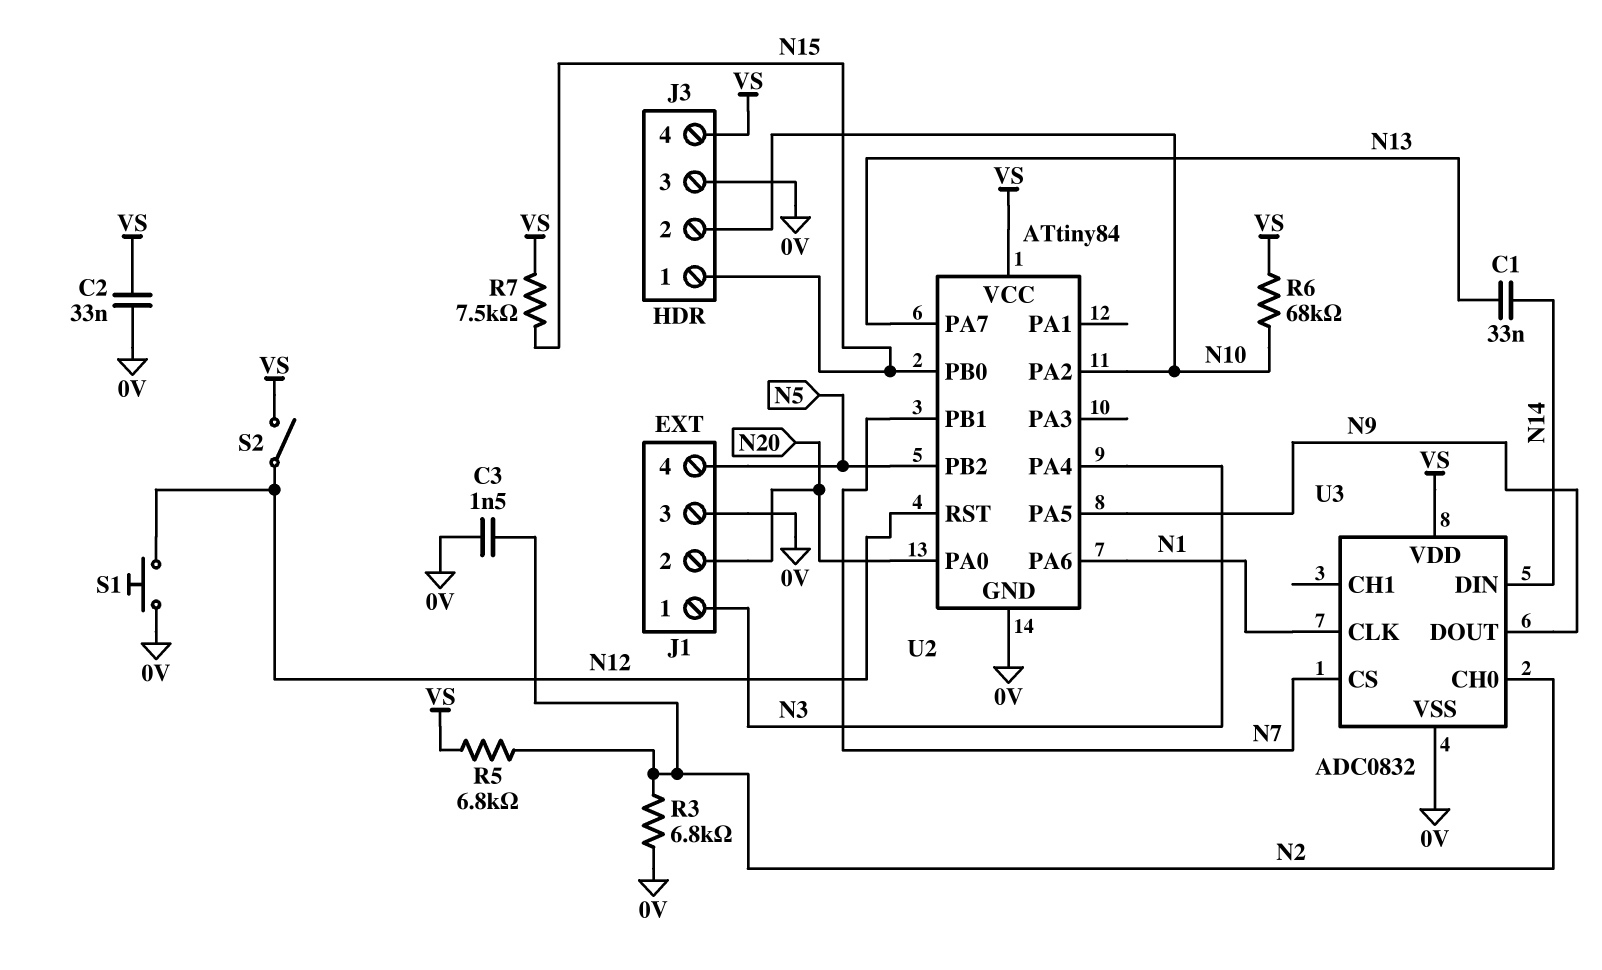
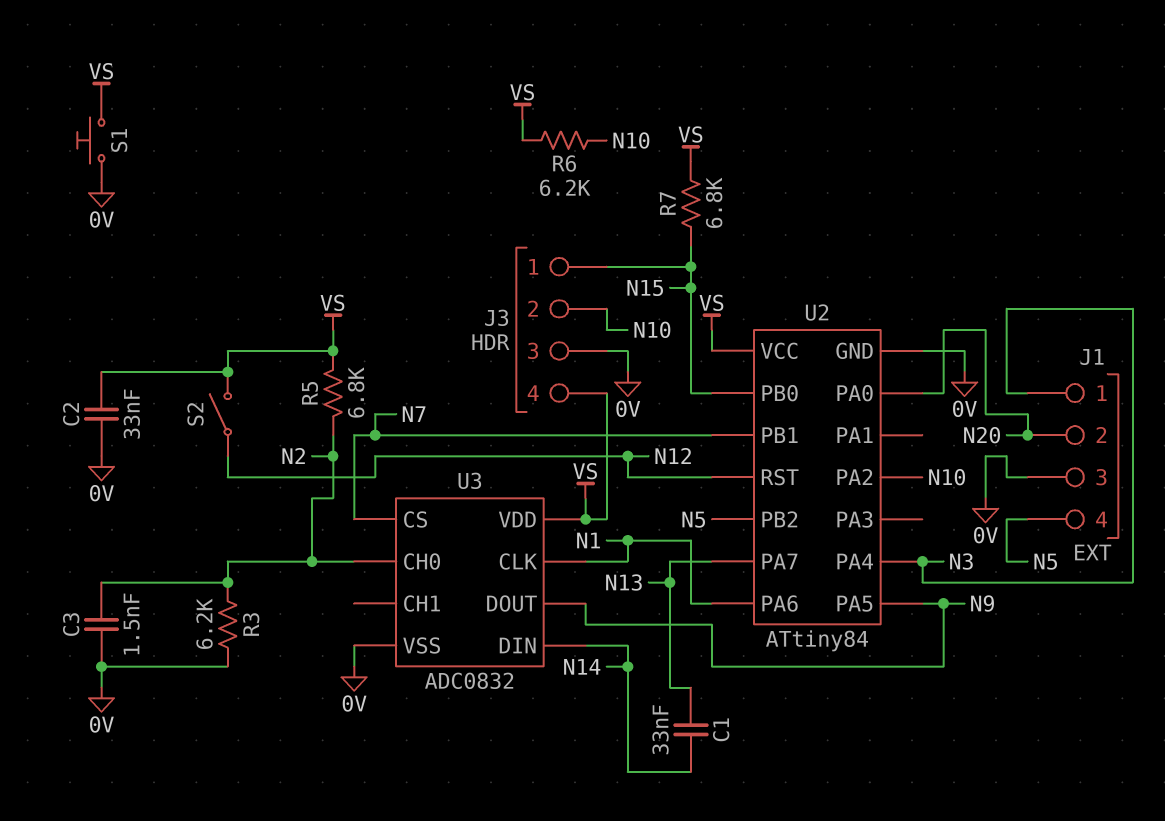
R3: 6.8k (0V, N2) -> 6.2k (0V, N2)
R6: 68k (N10, VS) -> 6.2k (N10, VS)
R7: 7.5k (N15, VS) -> 6.8k (N15, VS)
S1: button (0V, N12) -> button (0V, VS)

